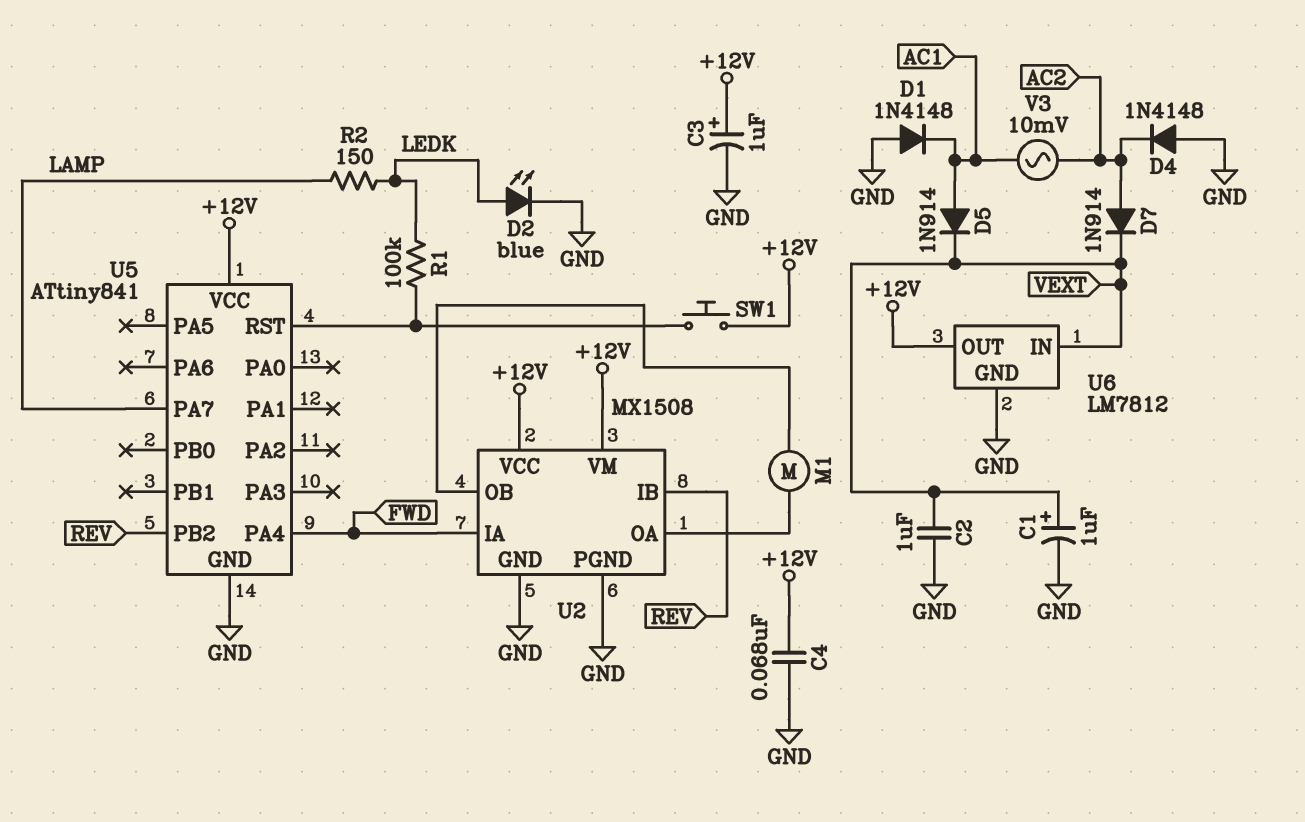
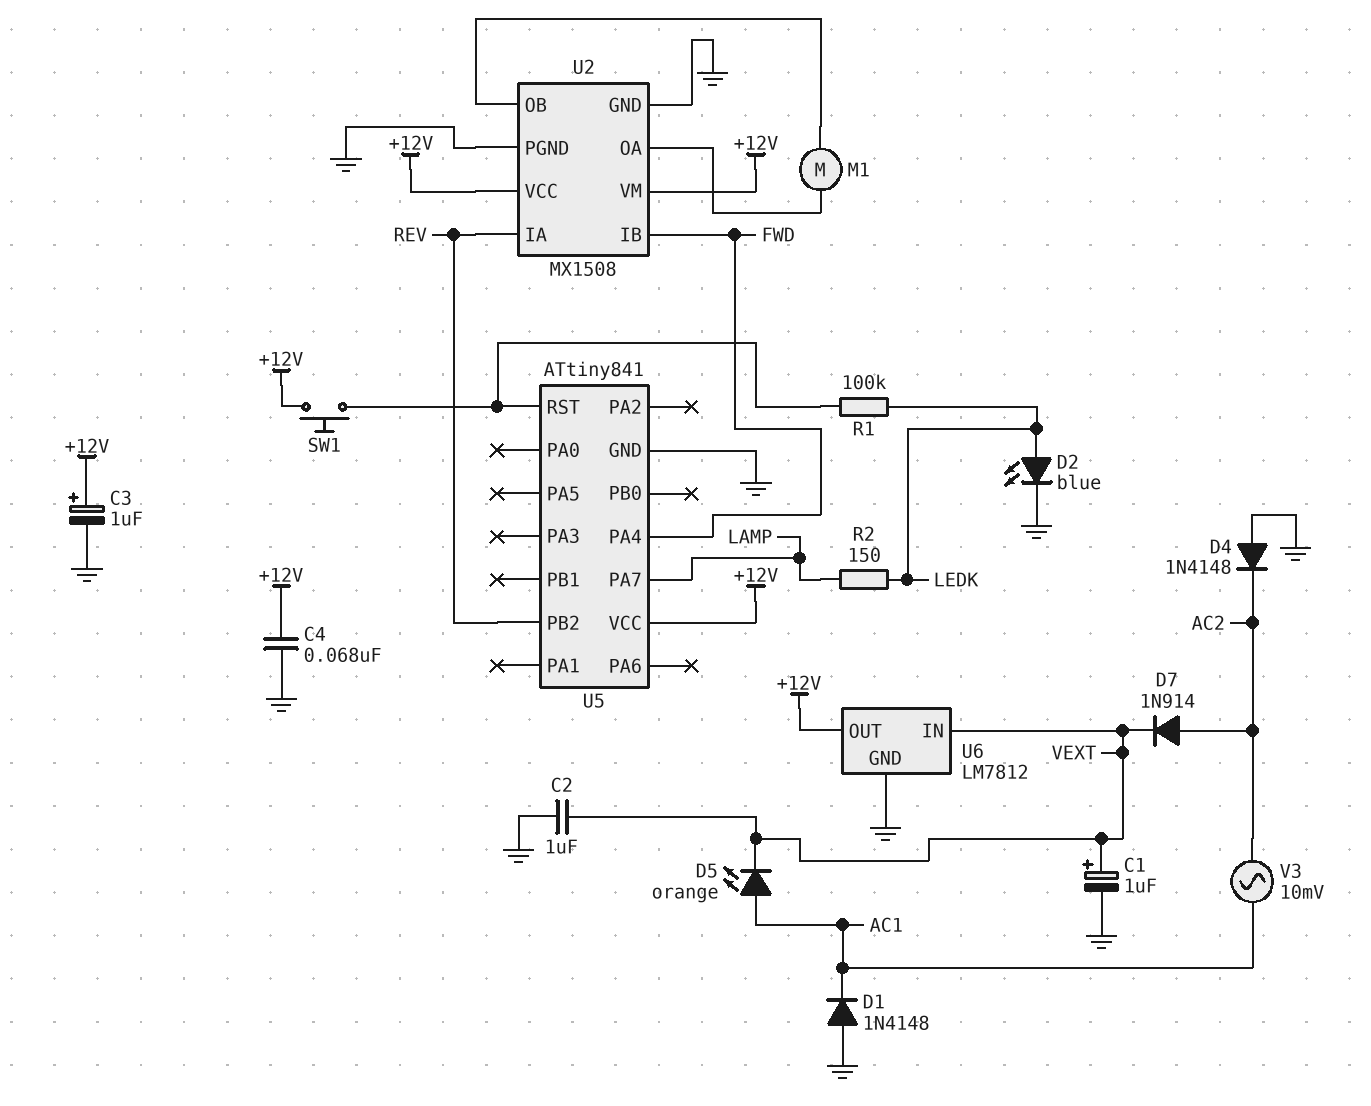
D5: diode 1N914 (A AC1, K VEXT) -> LED orange (A AC1, K VEXT)
U2 pin IA: FWD -> REV
U2 pin IB: REV -> FWD

